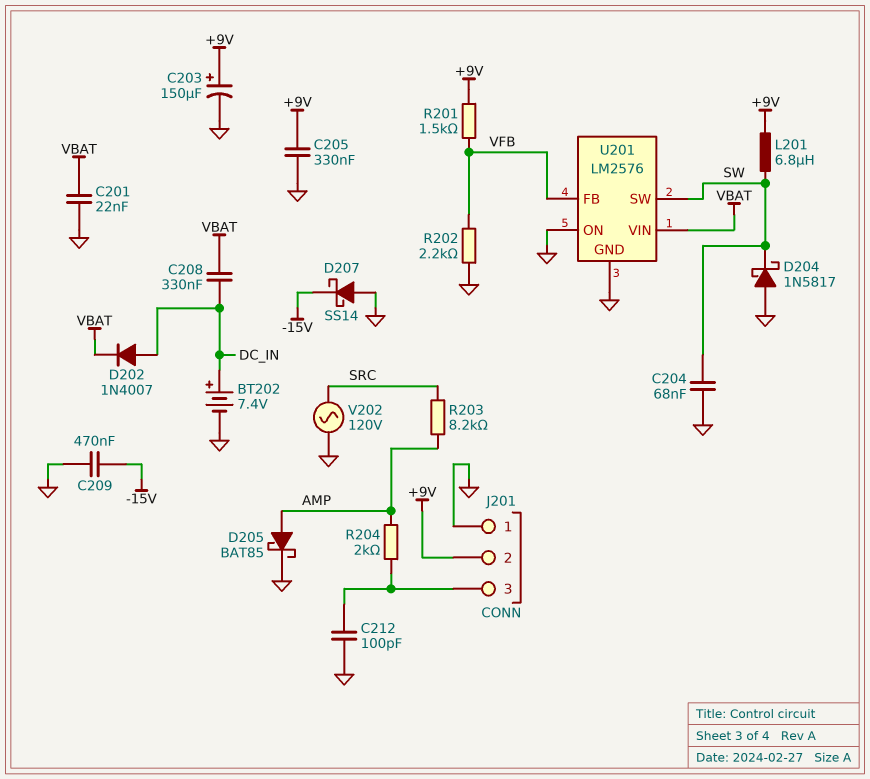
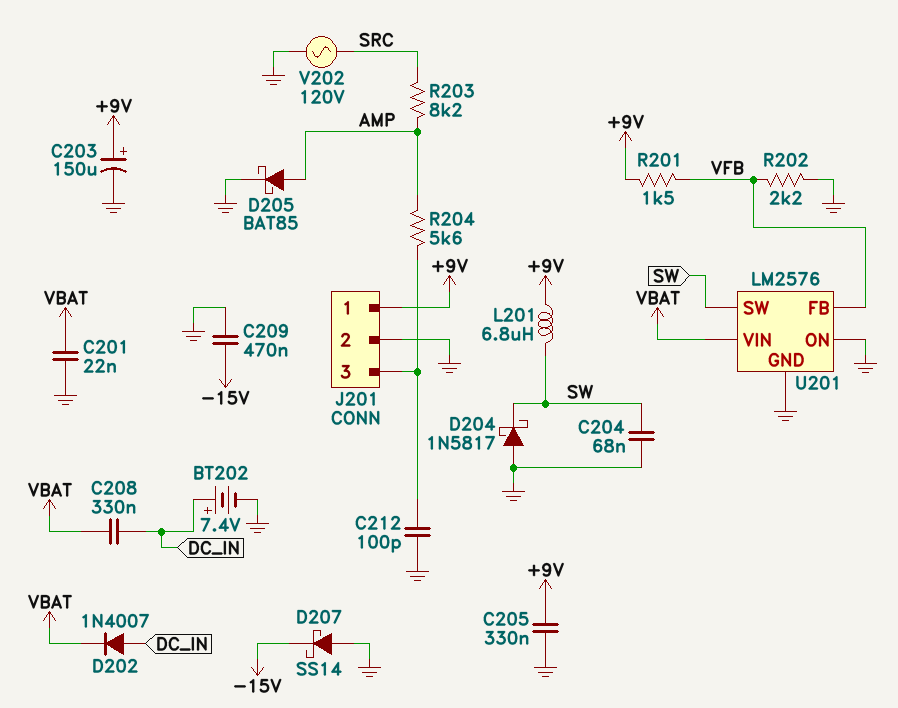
J201 pin 1: GND -> +9V
J201 pin 2: +9V -> GND
R204: 2k (AMP, J201/3) -> 5.6k (AMP, J201/3)

